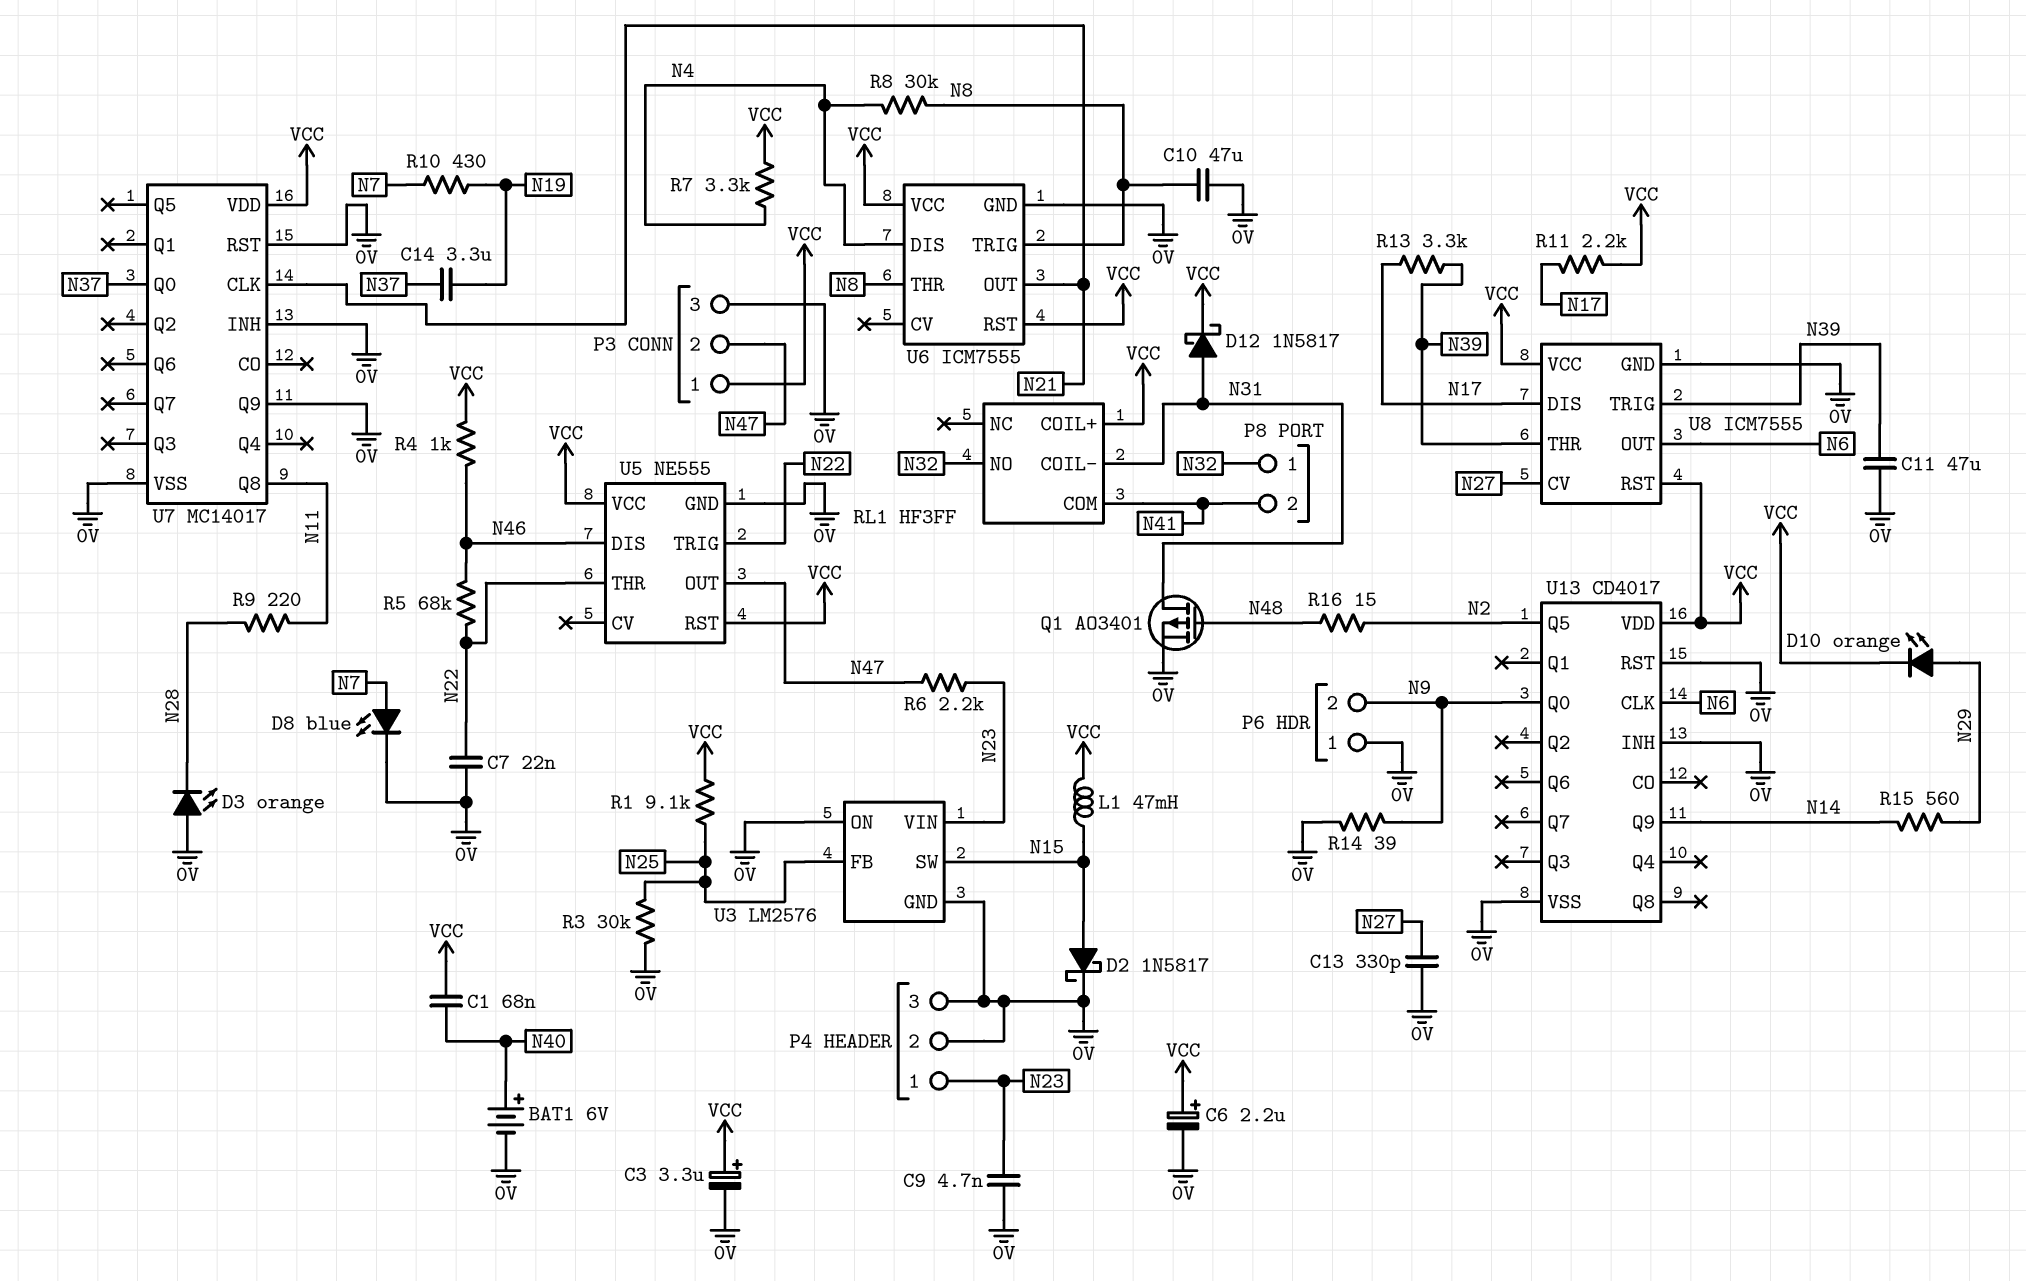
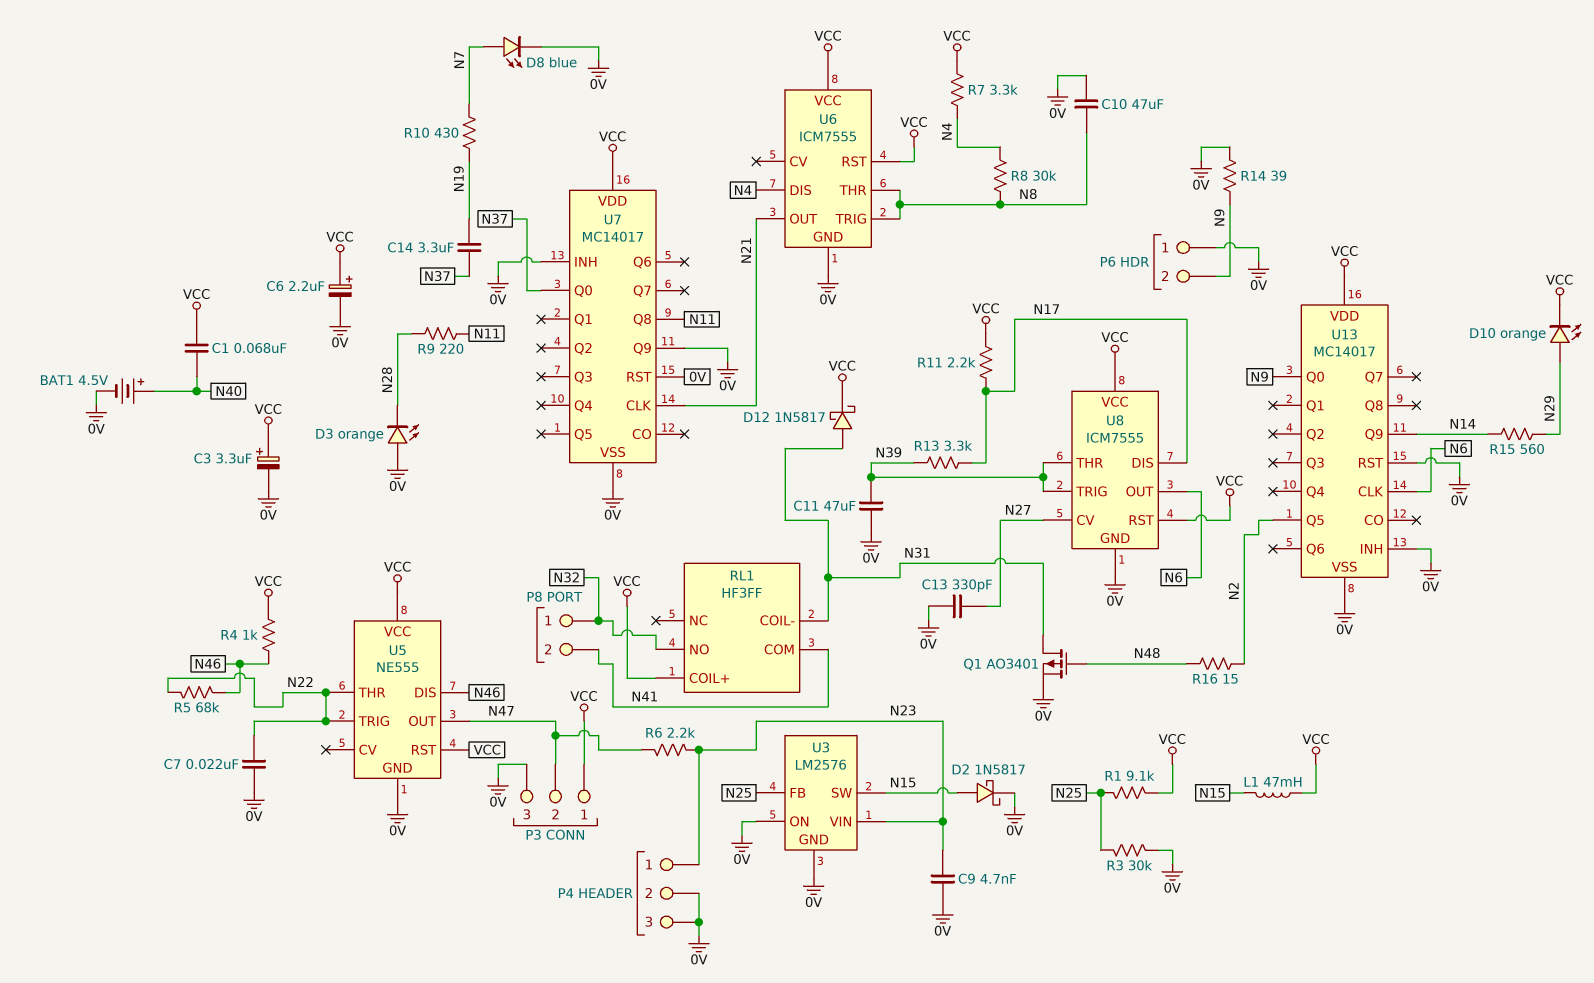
BAT1: 6V (plus N40, minus 0V) -> 4.5V (plus N40, minus 0V)
U13: CD4017 -> MC14017

